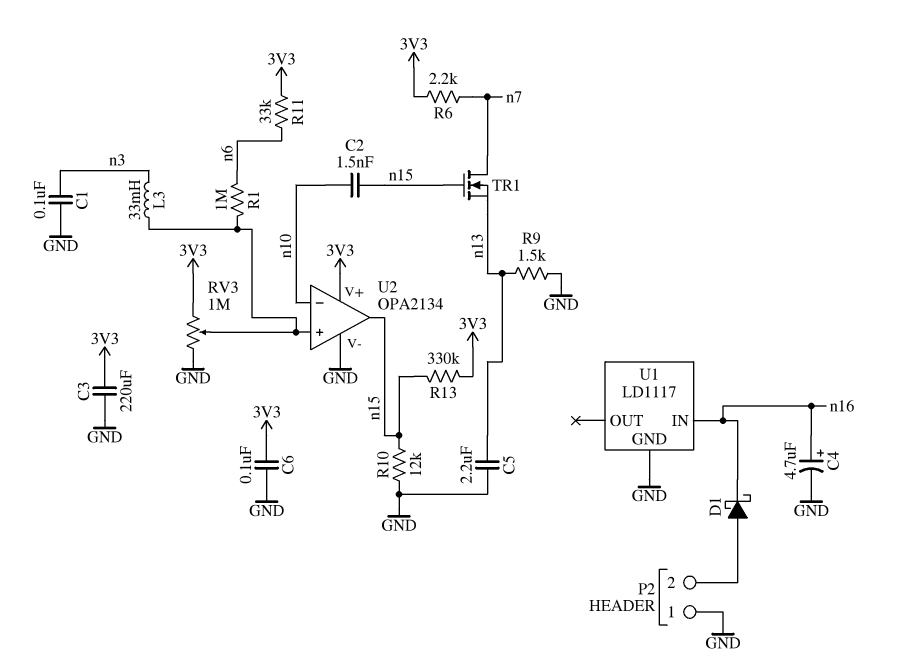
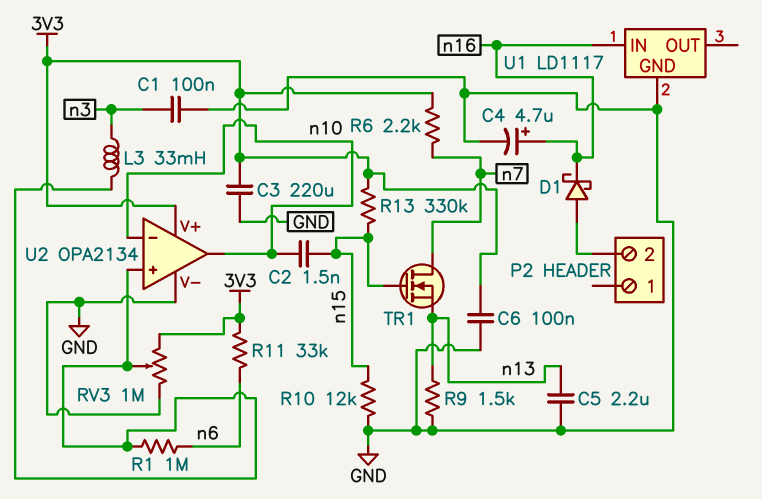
P2 pin 1: GND -> none
U2 pin out: n15 -> n10

